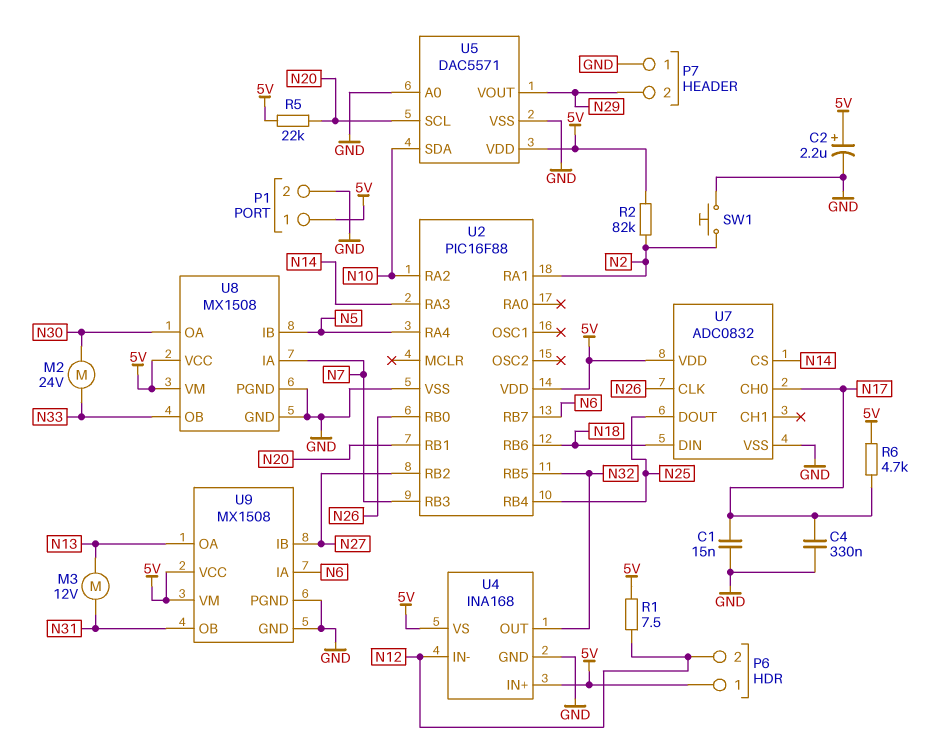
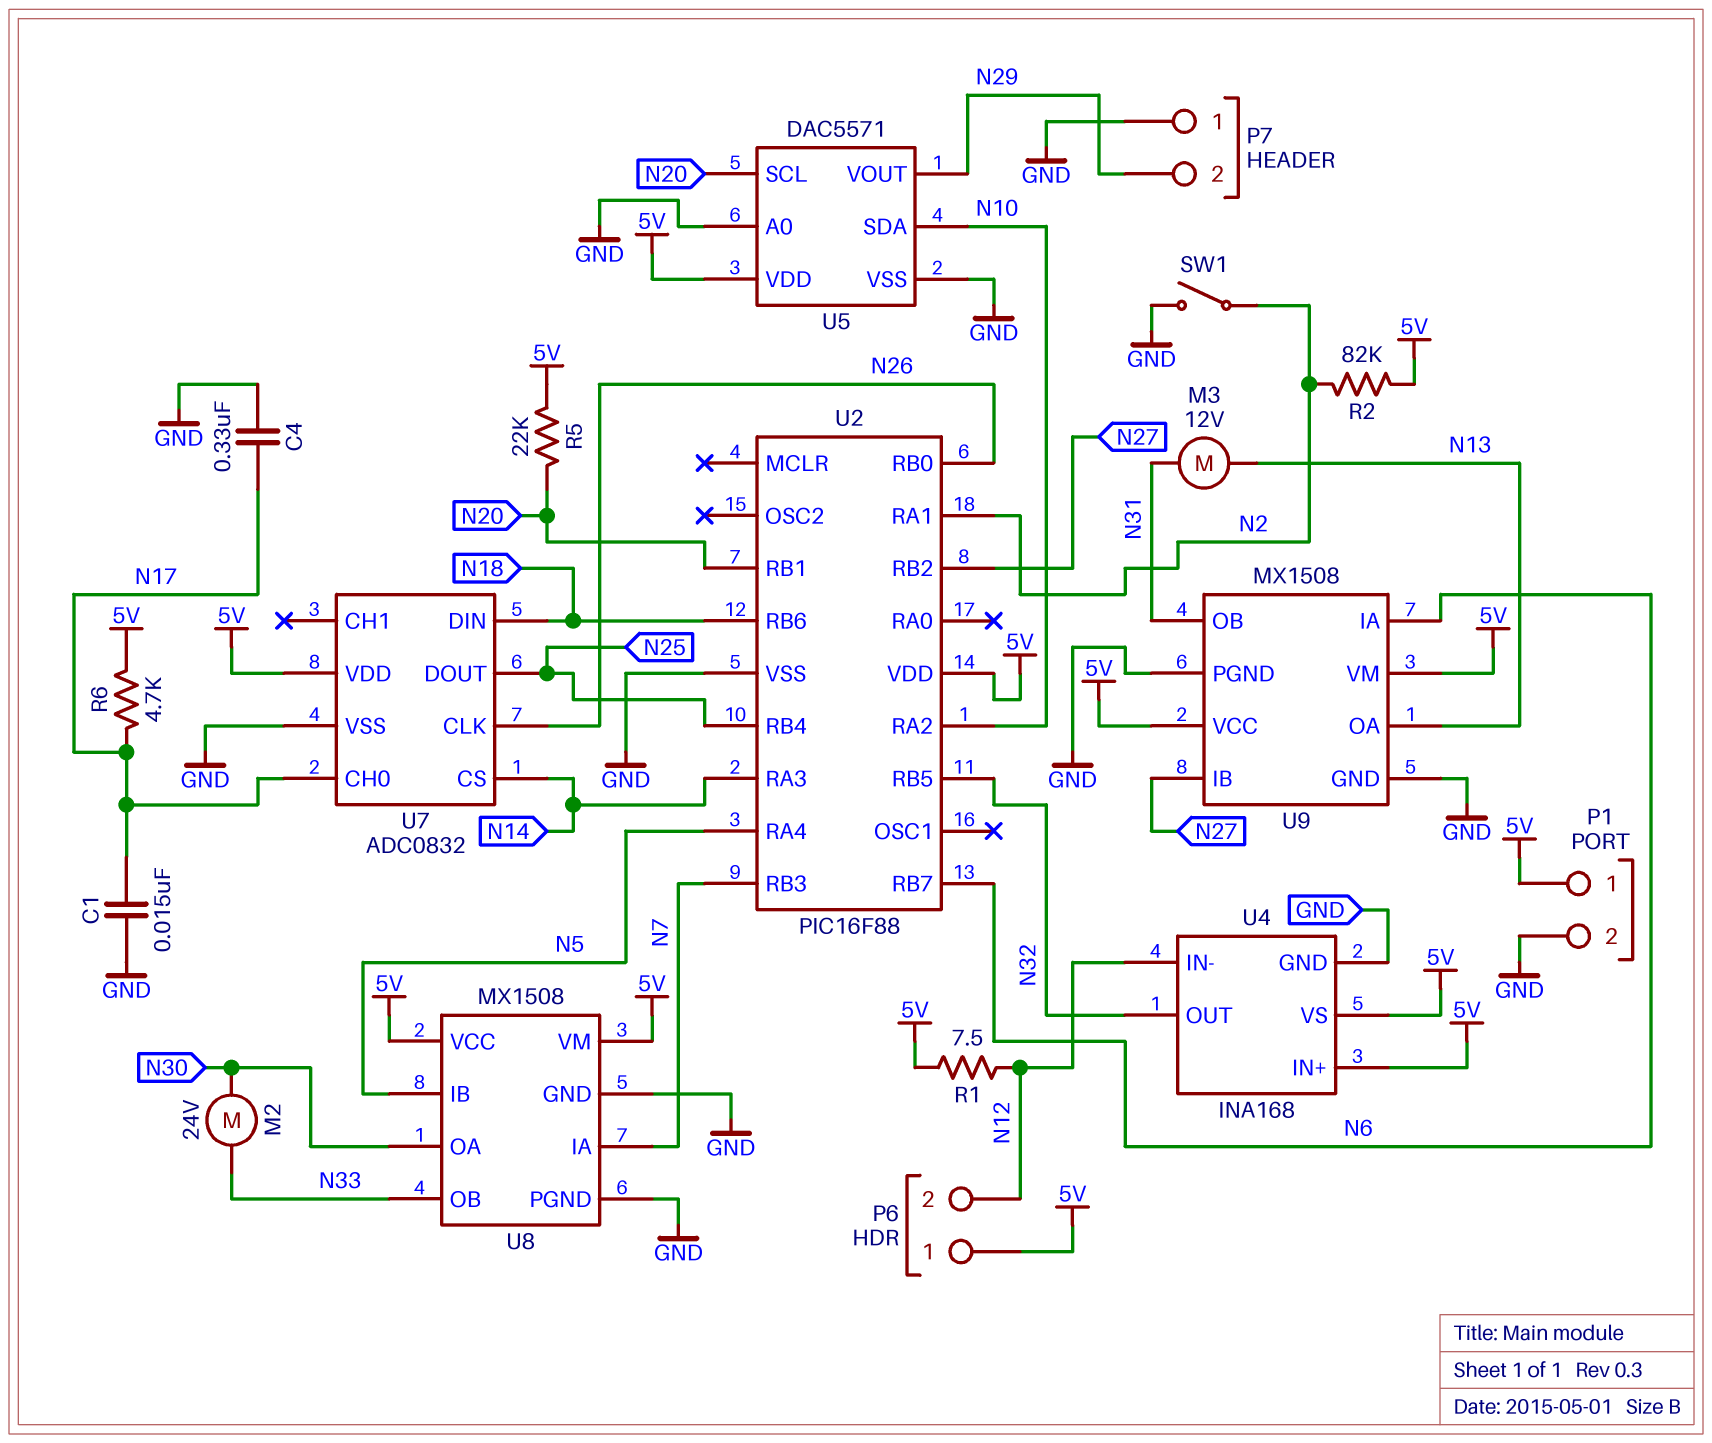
C2: 2.2uF (plus 5V, minus GND) -> none
SW1: button (GND, N2) -> switch (GND, N2)

